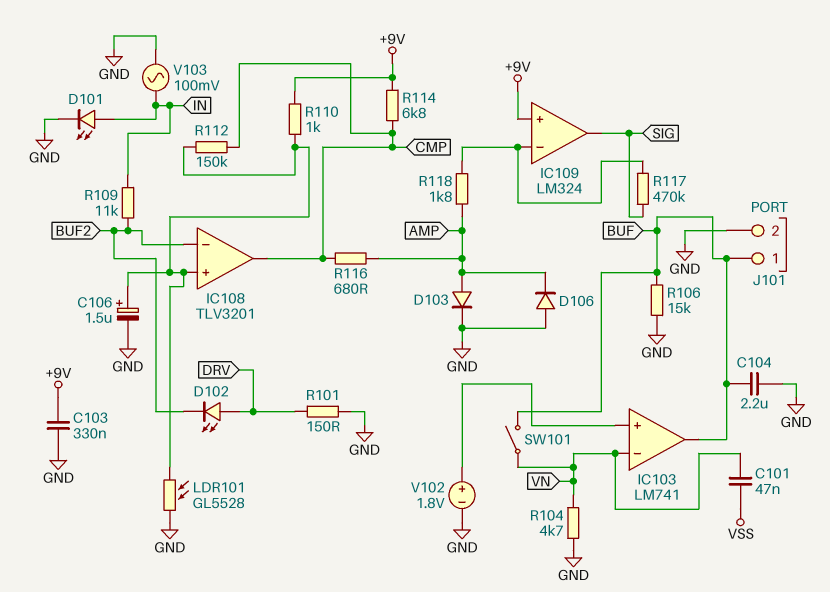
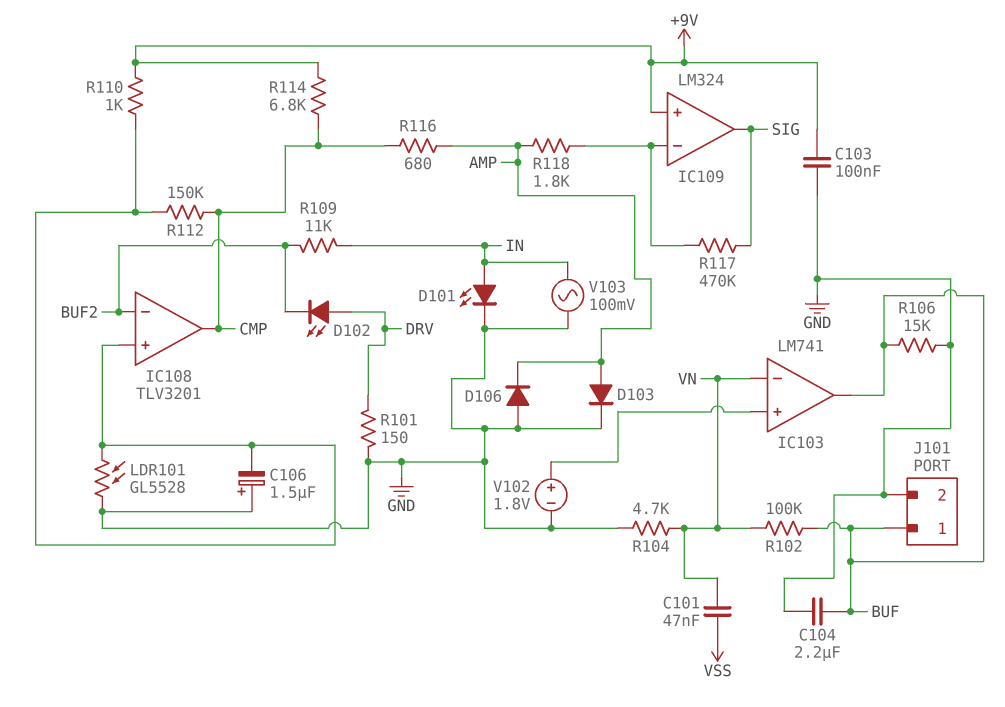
C103: 330nF (+9V, GND) -> 100nF (+9V, GND)
C106: 1.5uF (plus IC108/in+, minus GND) -> 1.5uF (plus GND, minus IC108/in+)
R102: none -> 100k (BUF, VN)
SW101: switch (BUF, VN) -> none

